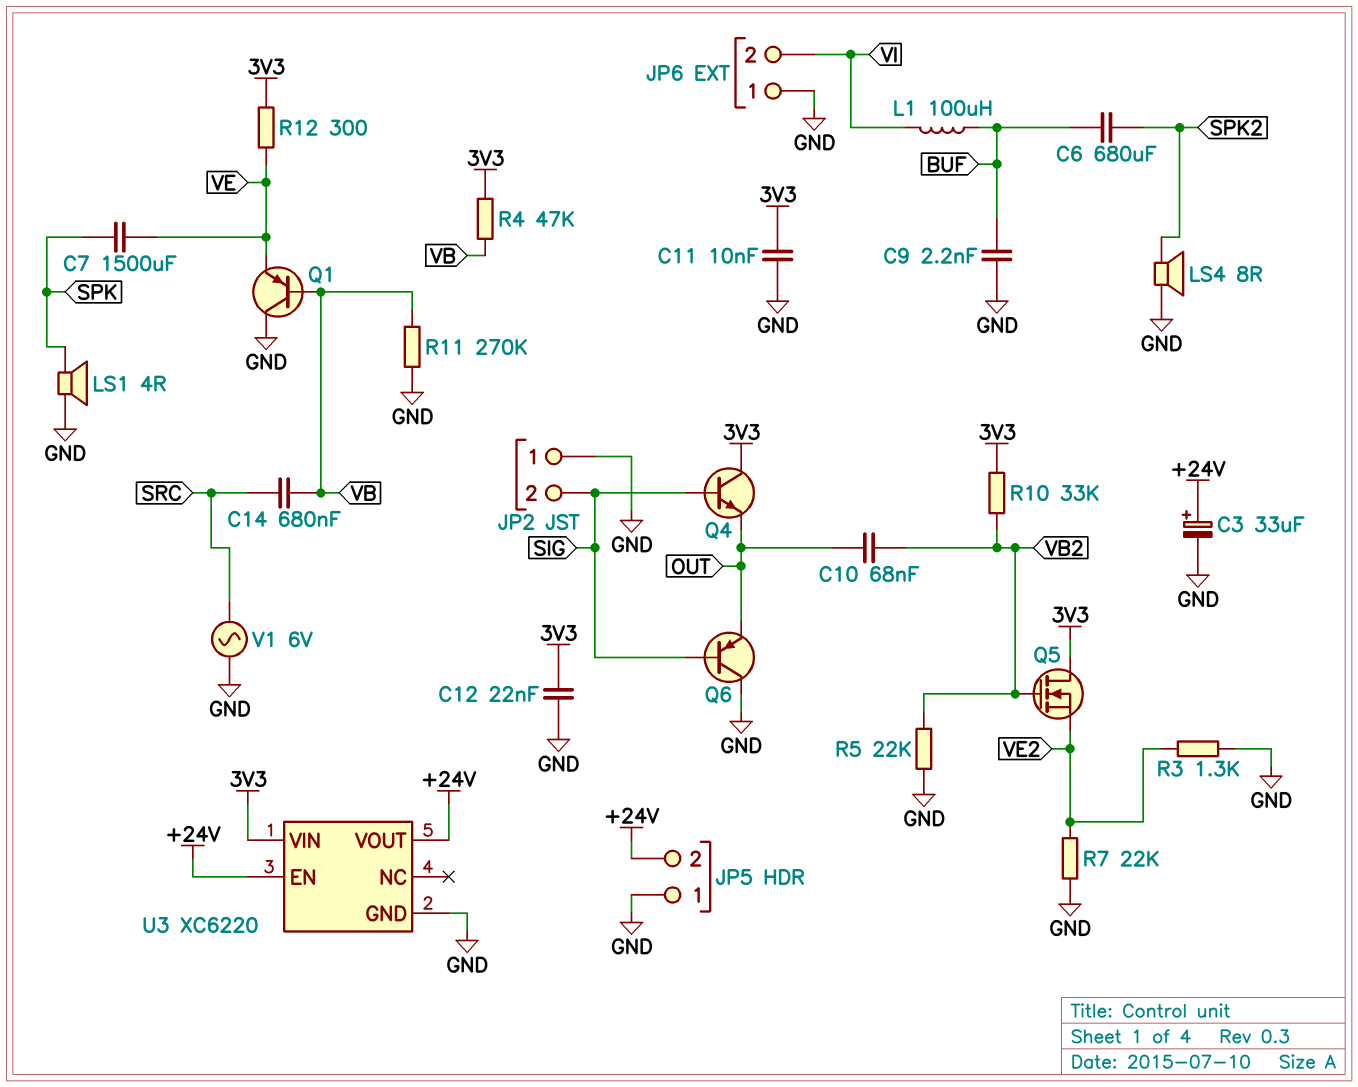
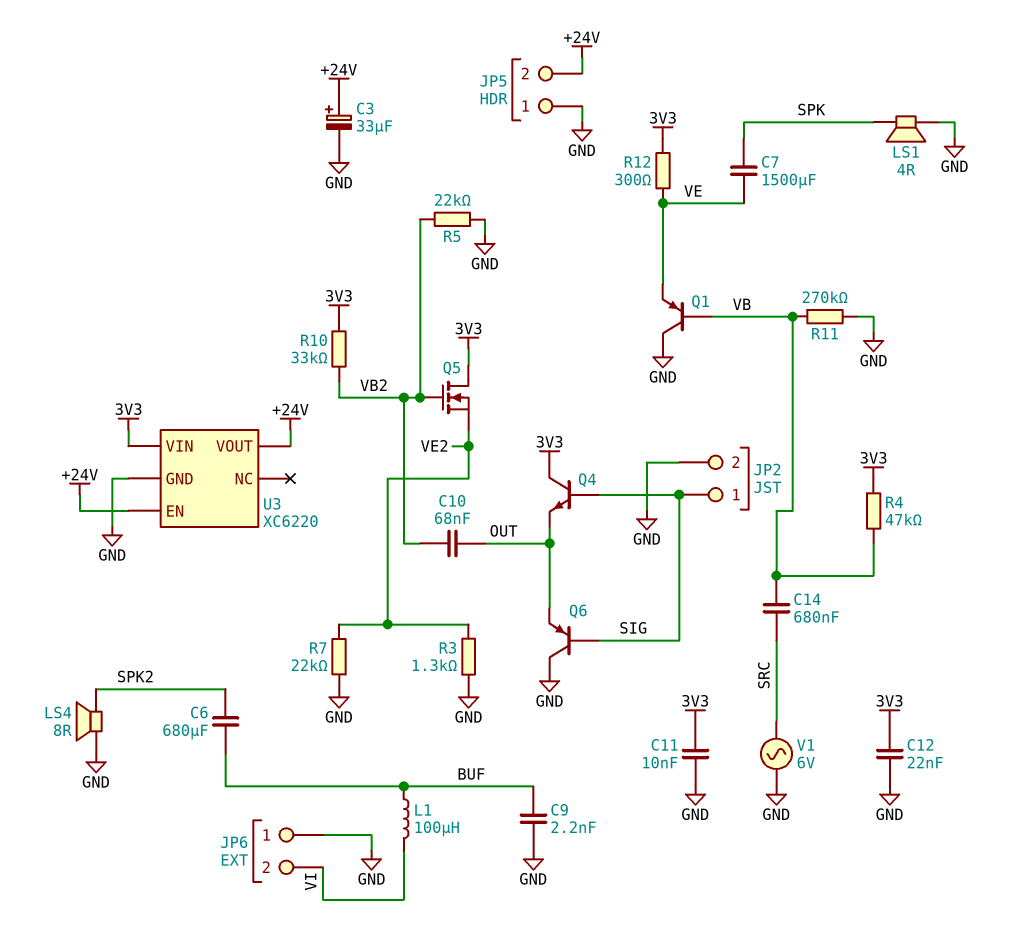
JP2 pin 1: GND -> SIG
JP2 pin 2: SIG -> GND

